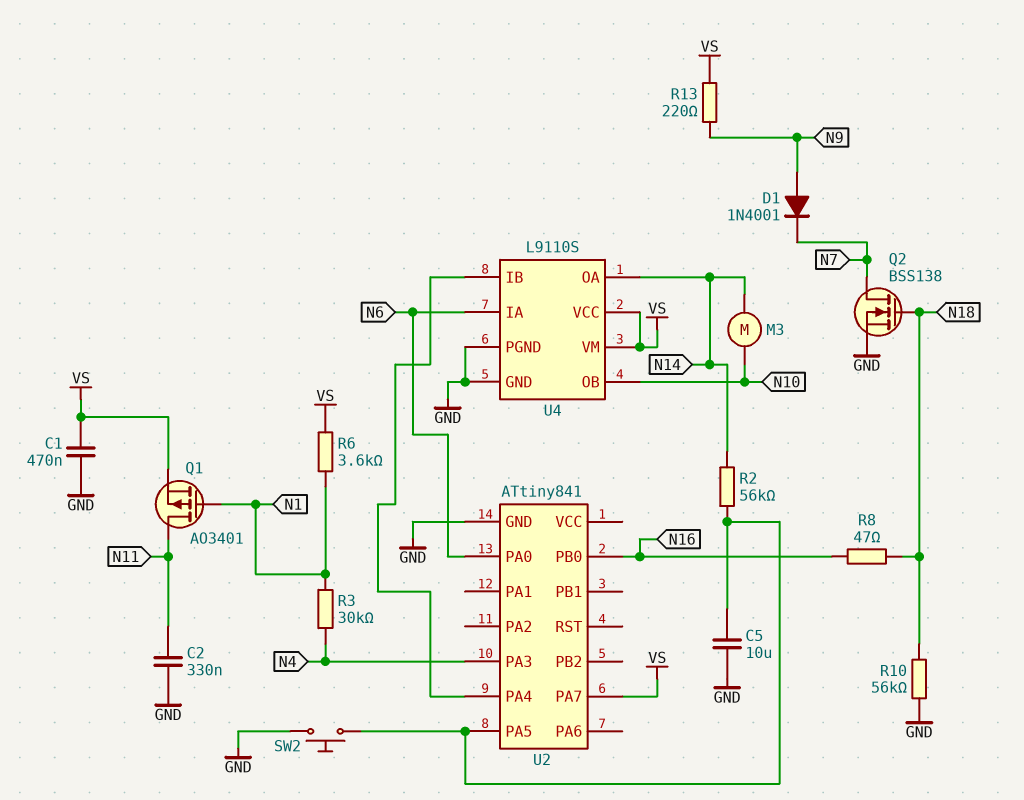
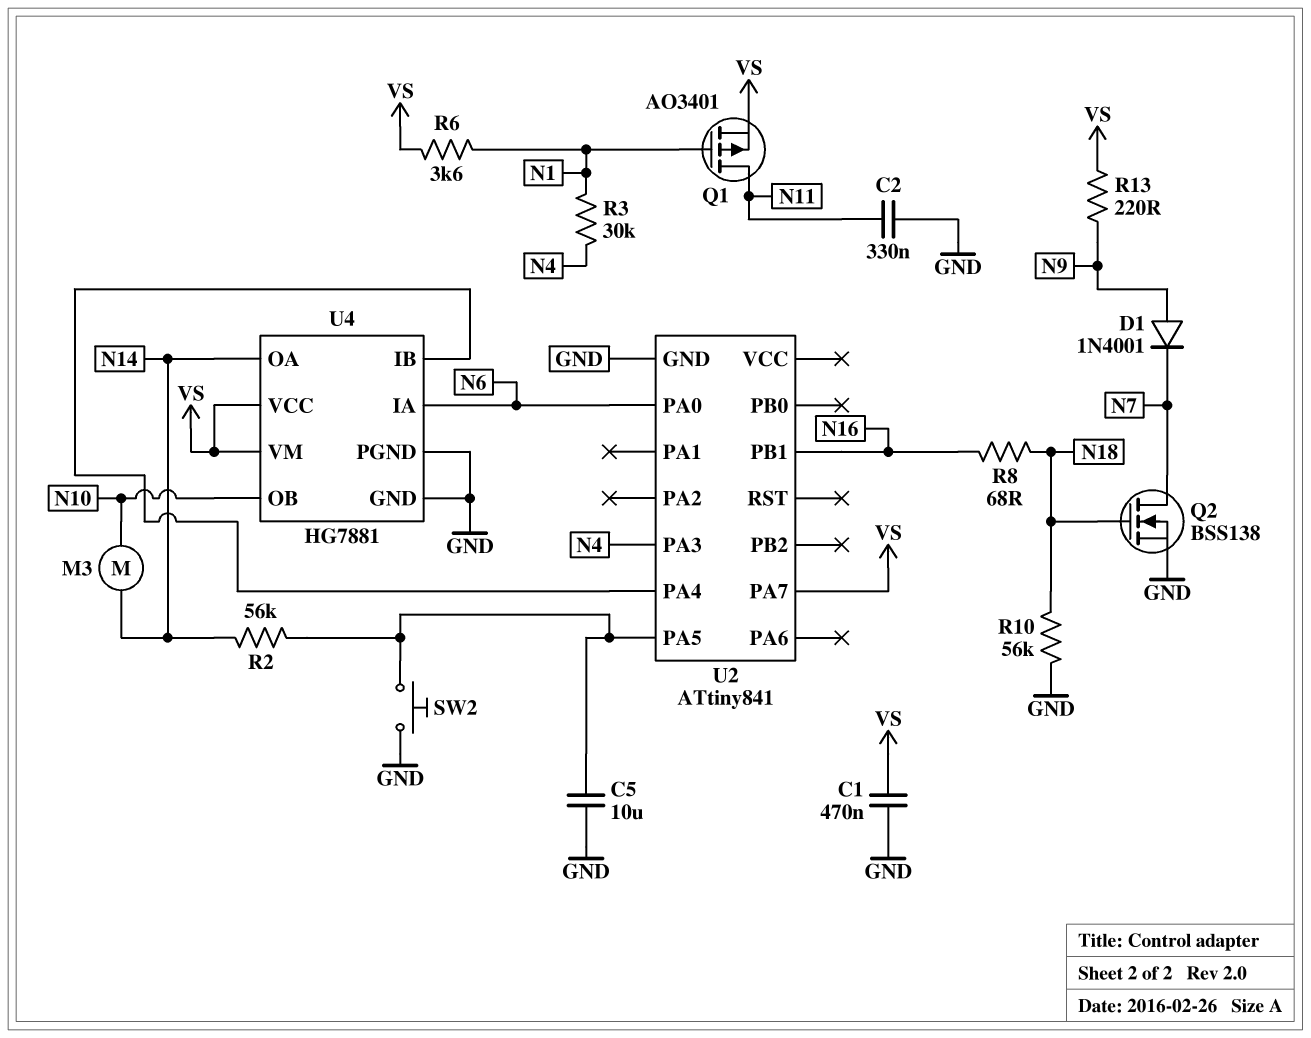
R8: 47 (N16, N18) -> 68 (N16, N18)
U2 pin PB0: N16 -> none
U2 pin PB1: none -> N16
U4: L9110S -> HG7881

